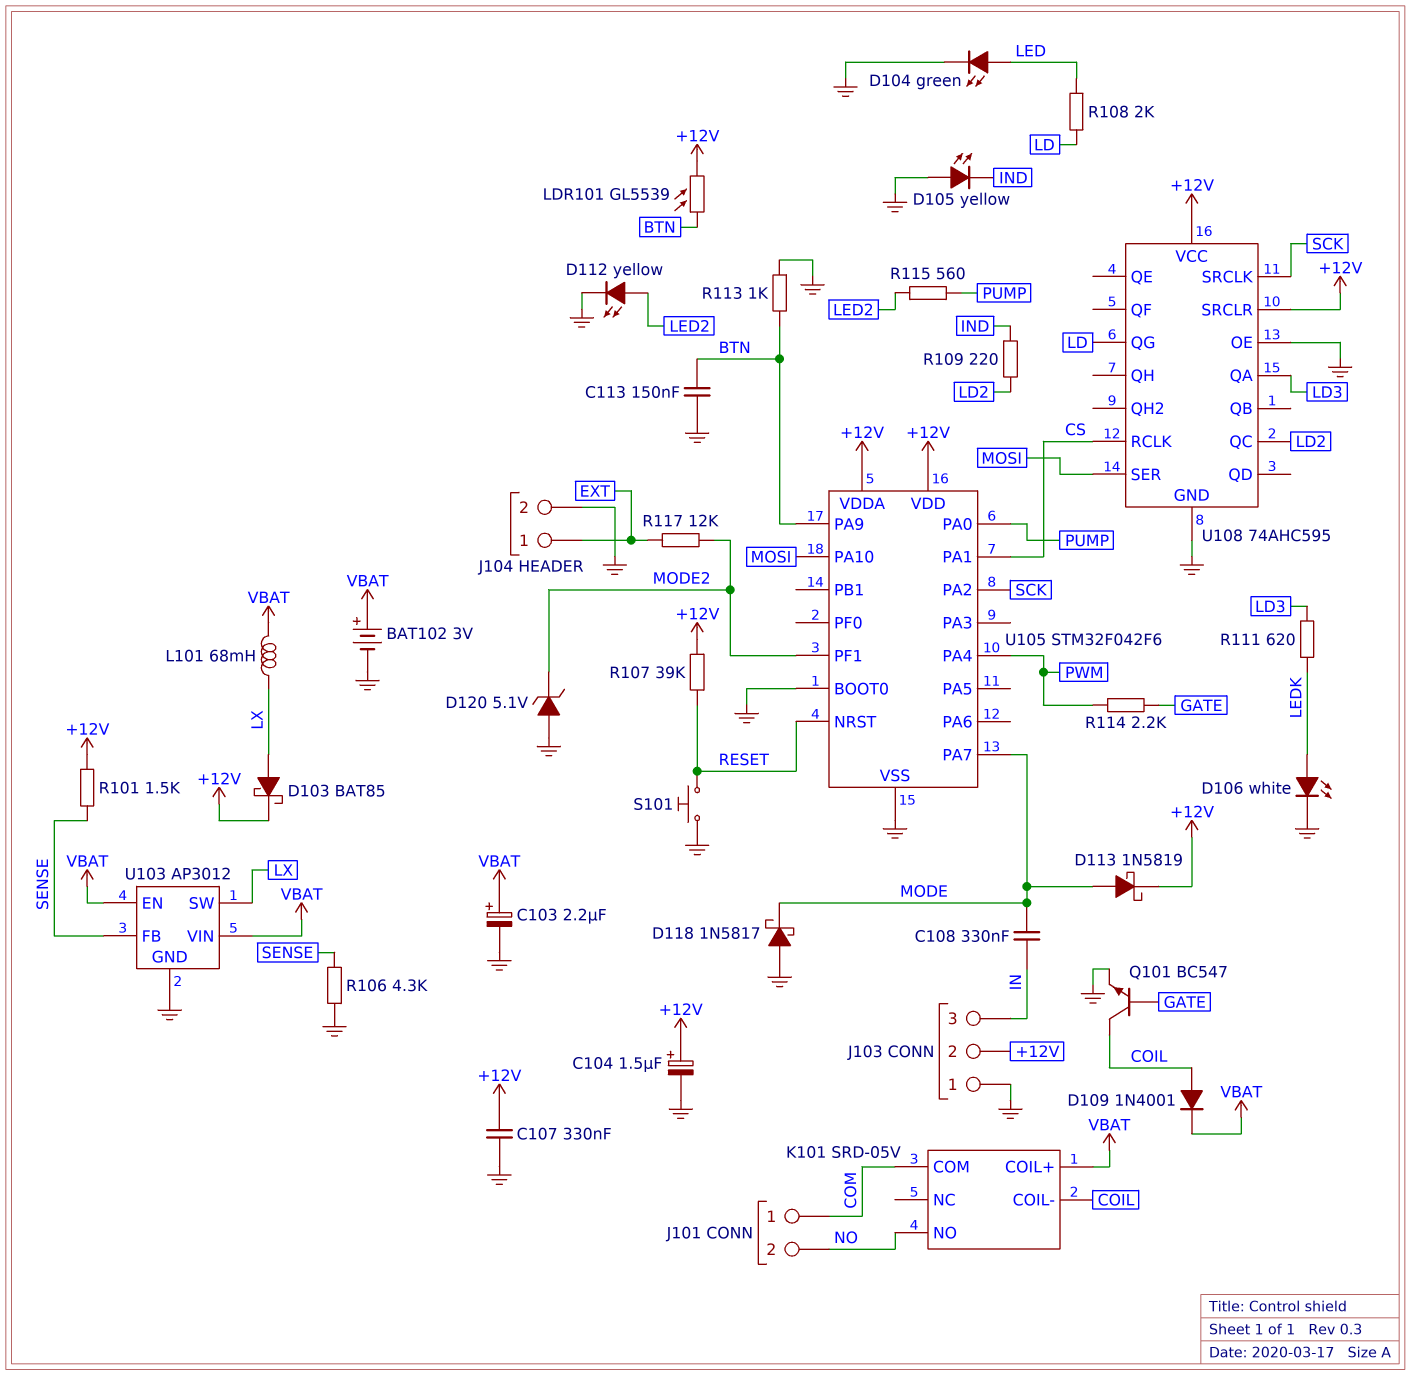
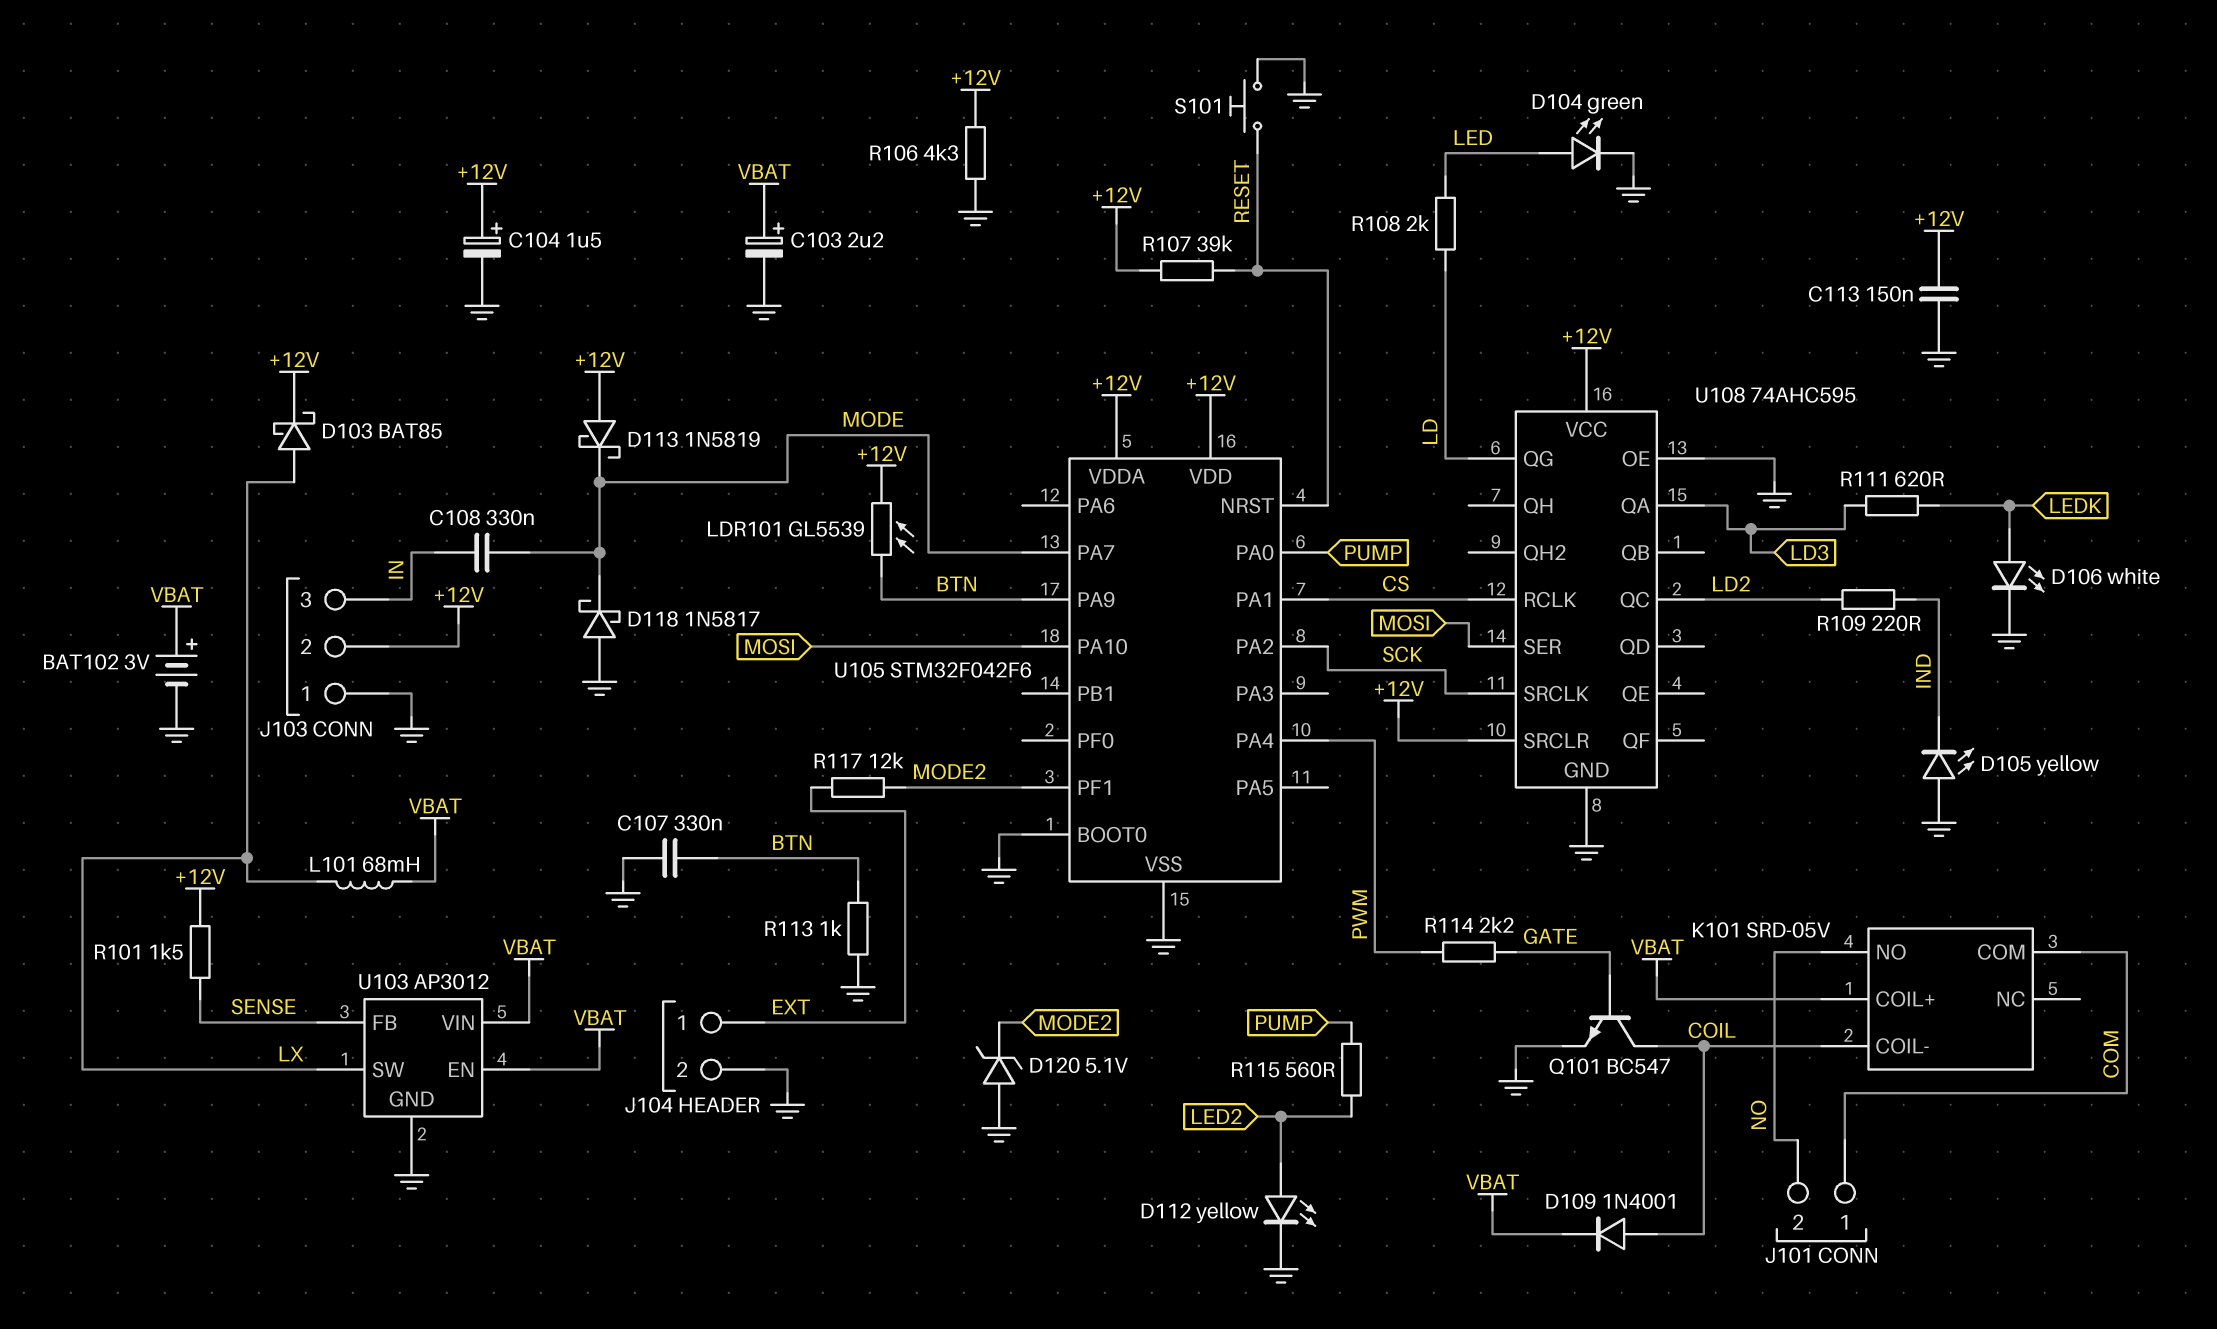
C107: 330nF (+12V, GND) -> 330nF (BTN, GND)
C113: 150nF (BTN, GND) -> 150nF (+12V, GND)
D113: schottky 1N5819 (A MODE, K +12V) -> schottky 1N5819 (A +12V, K MODE)
R106: 4.3k (GND, SENSE) -> 4.3k (+12V, GND)

